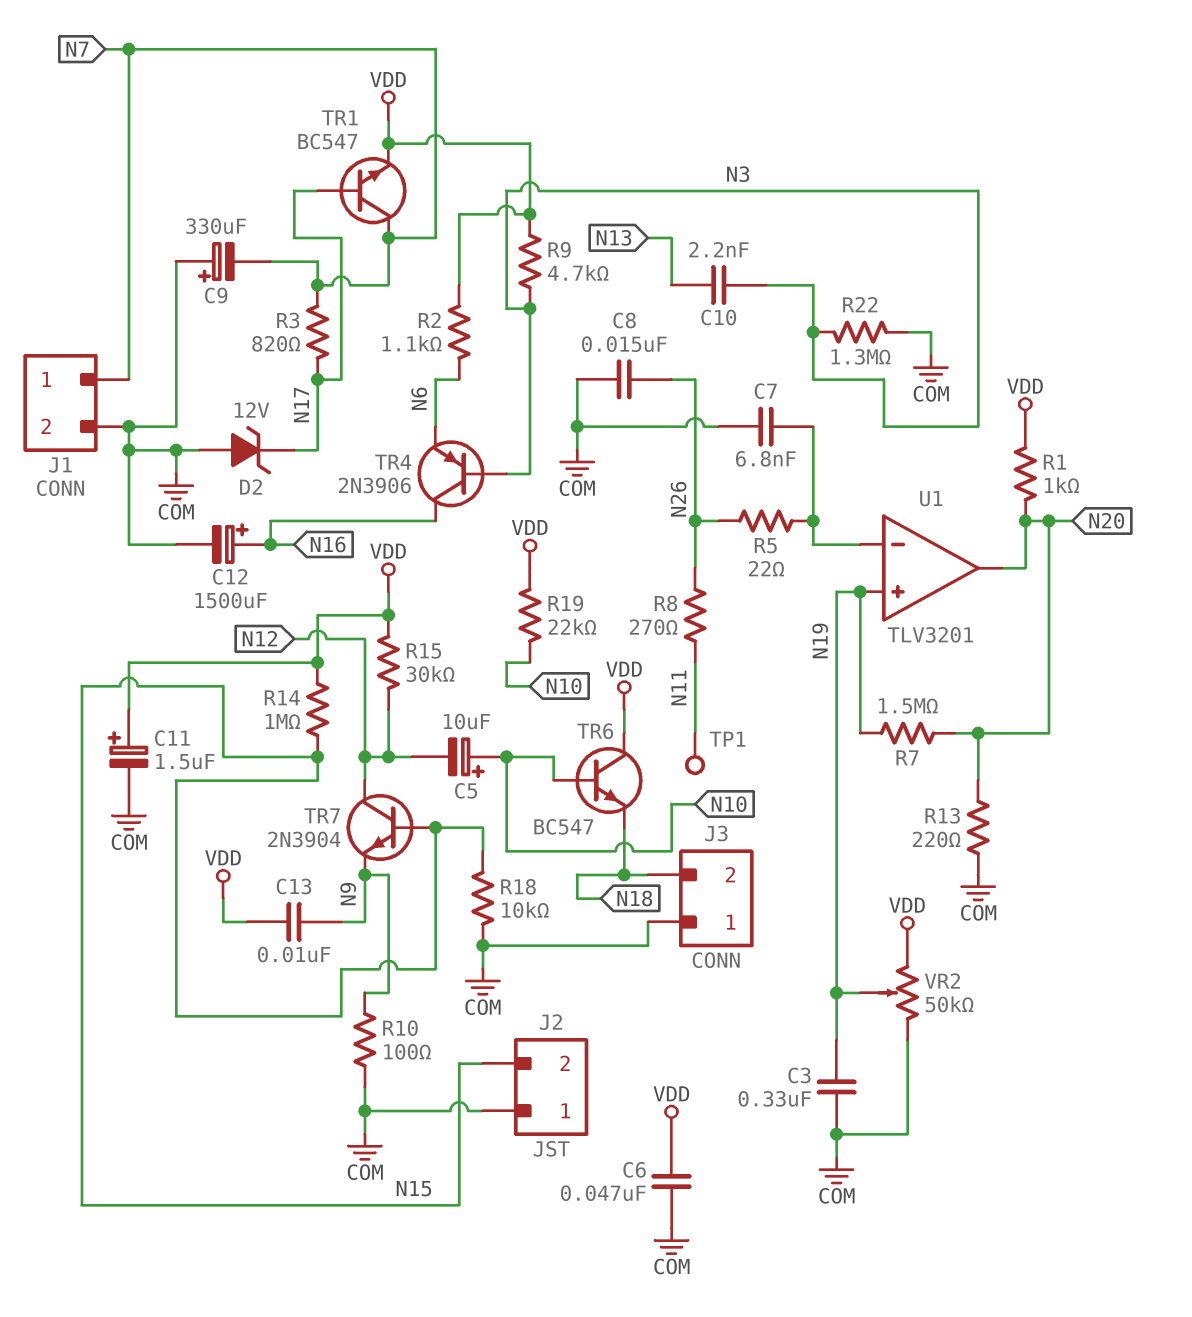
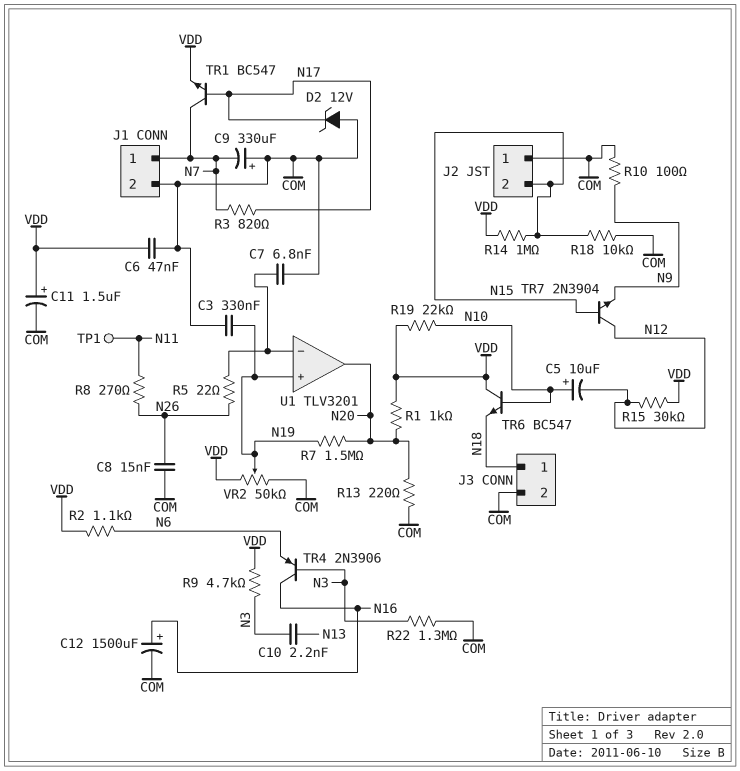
C13: 10nF (N9, VDD) -> none
J3 pin 1: COM -> N18
J3 pin 2: N18 -> COM

